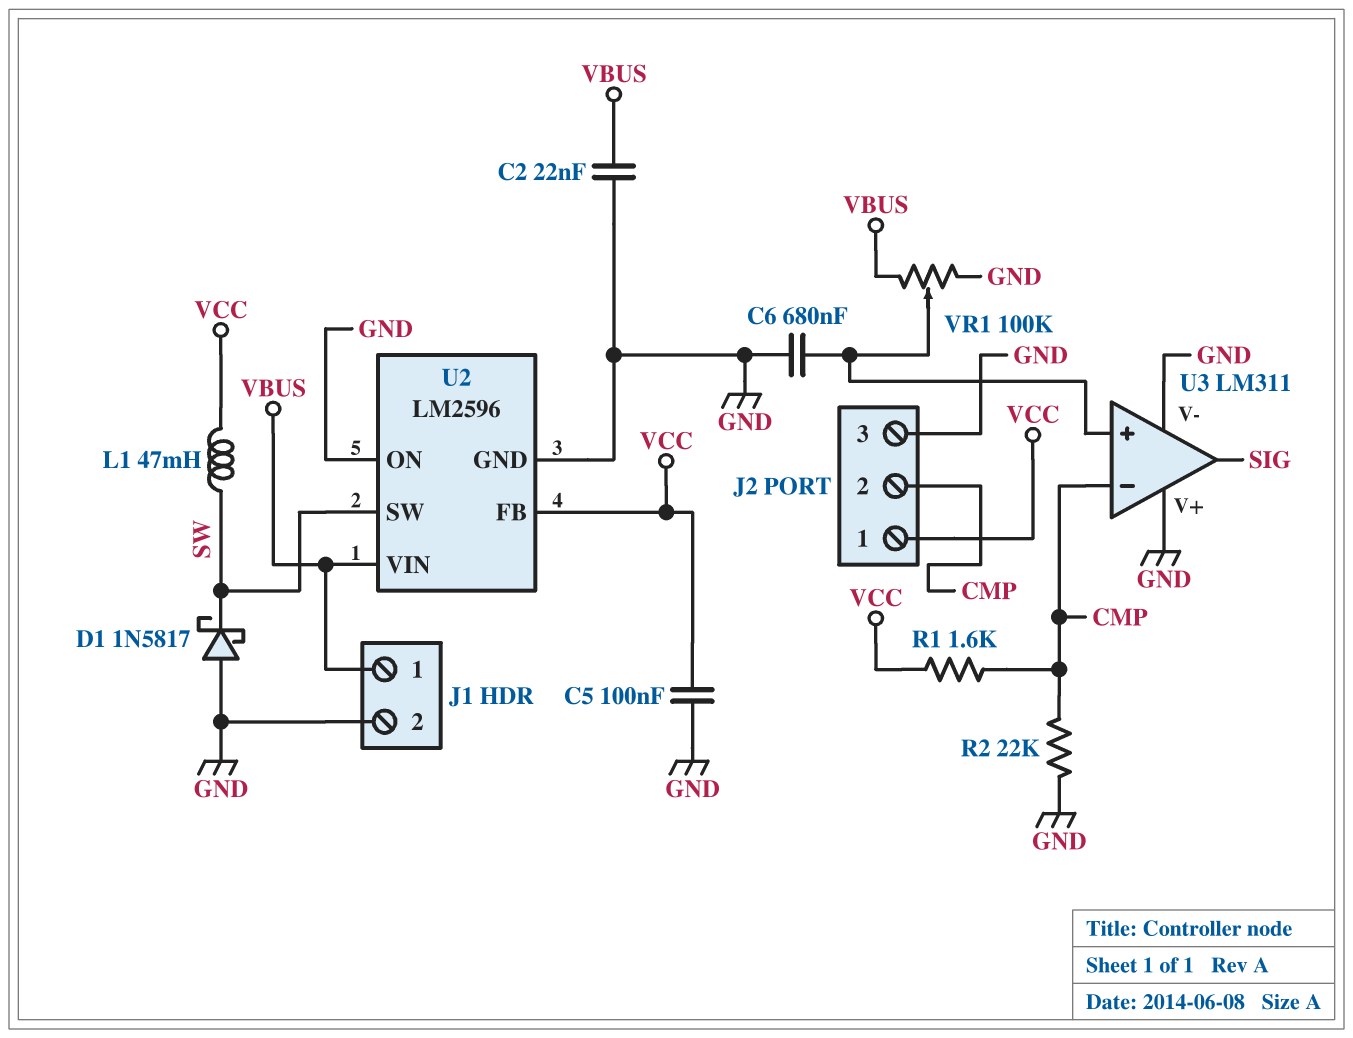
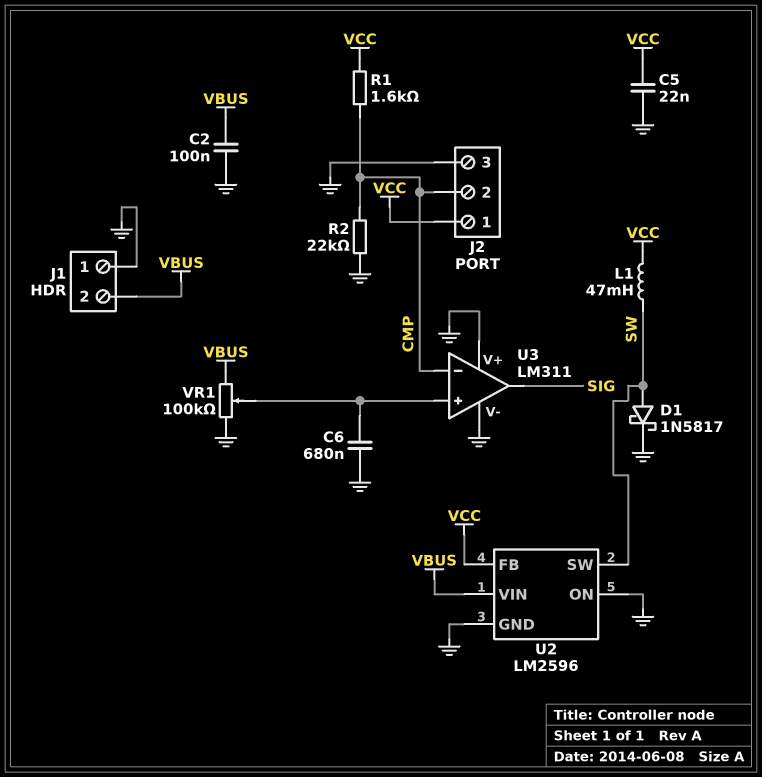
C2: 22nF (GND, VBUS) -> 100nF (GND, VBUS)
C5: 100nF (GND, VCC) -> 22nF (GND, VCC)
D1: schottky 1N5817 (A GND, K SW) -> schottky 1N5817 (A SW, K GND)
J1 pin 1: VBUS -> GND
J1 pin 2: GND -> VBUS

